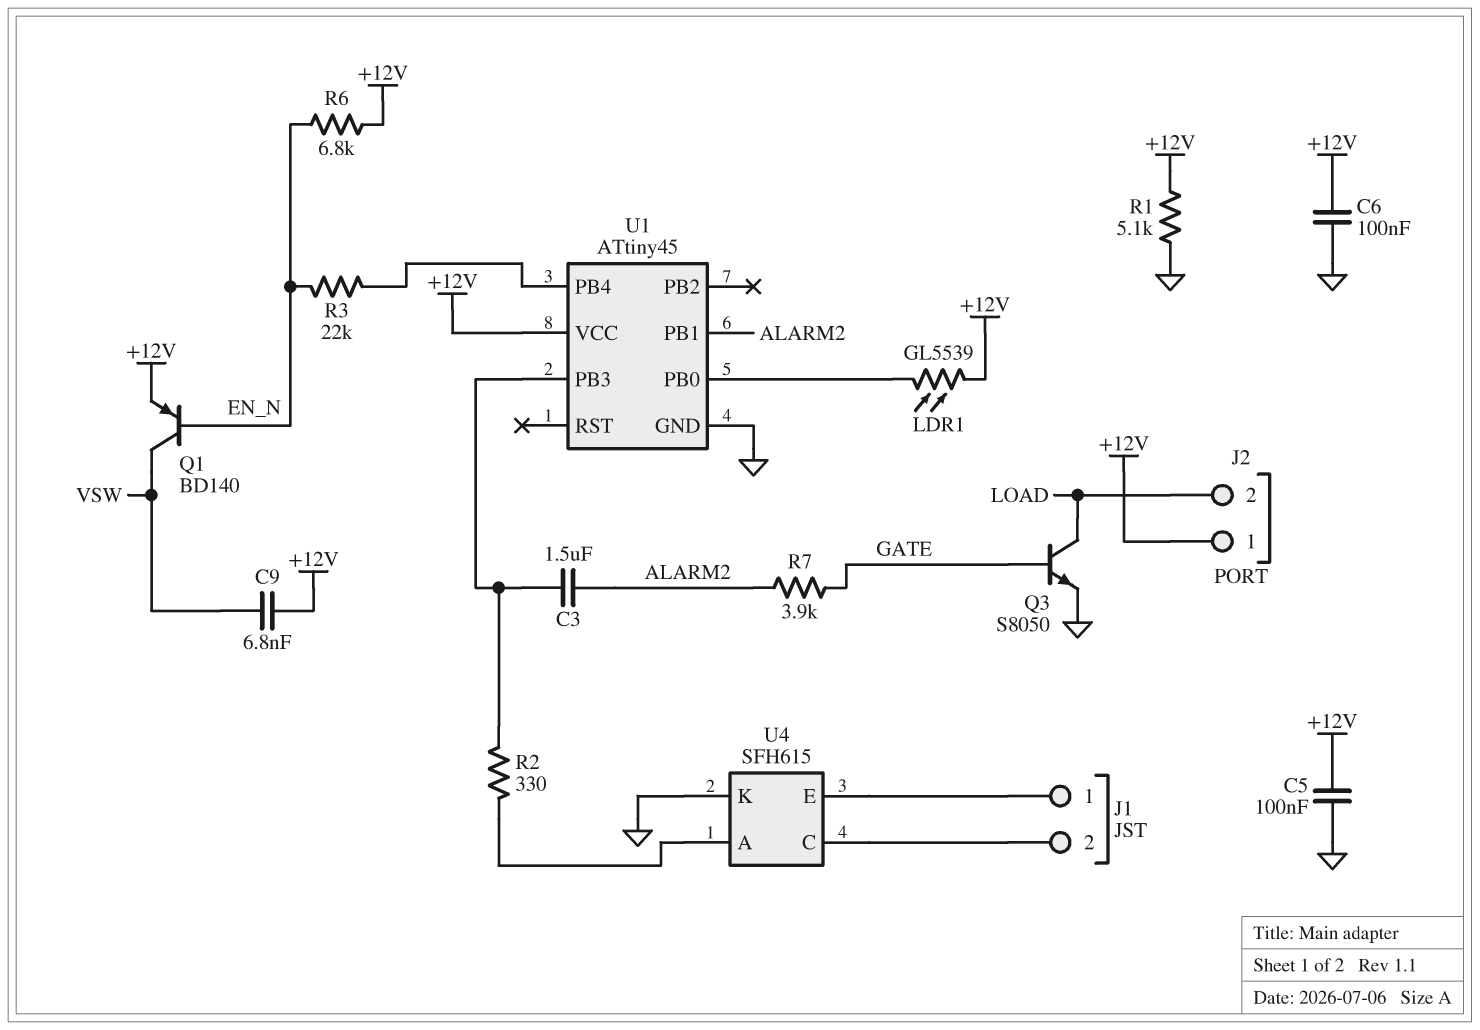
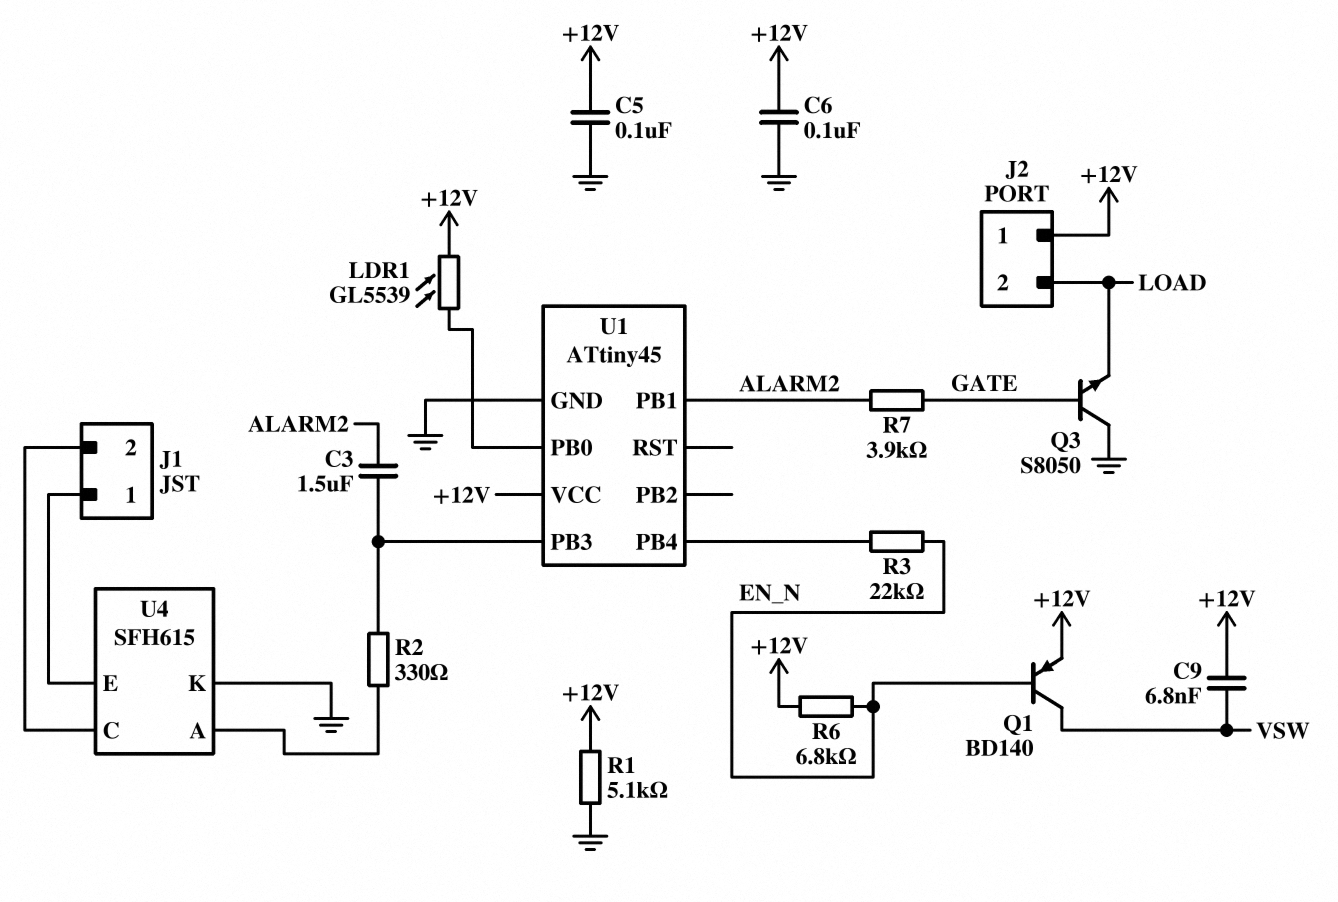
Q3: NPN S8050 (B GATE, C LOAD, E GND) -> NPN S8050 (B GATE, C GND, E LOAD)

